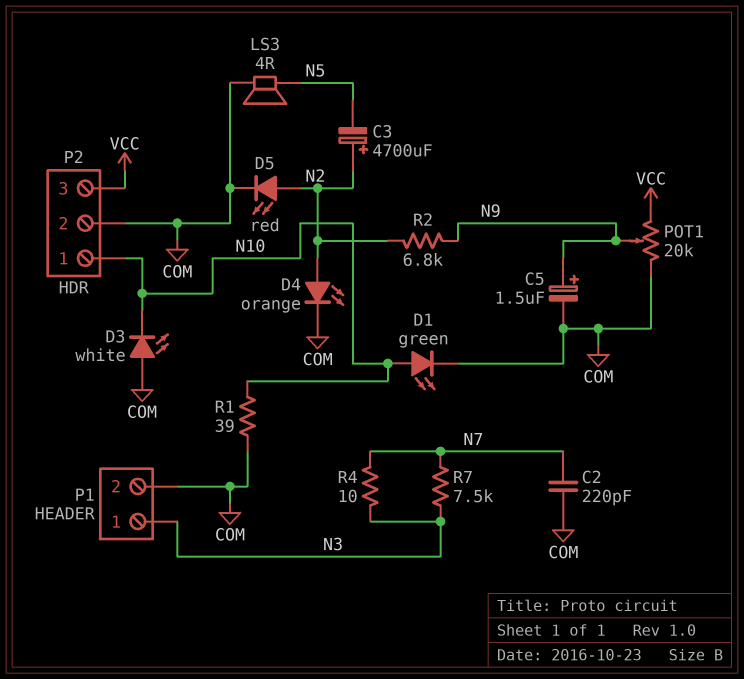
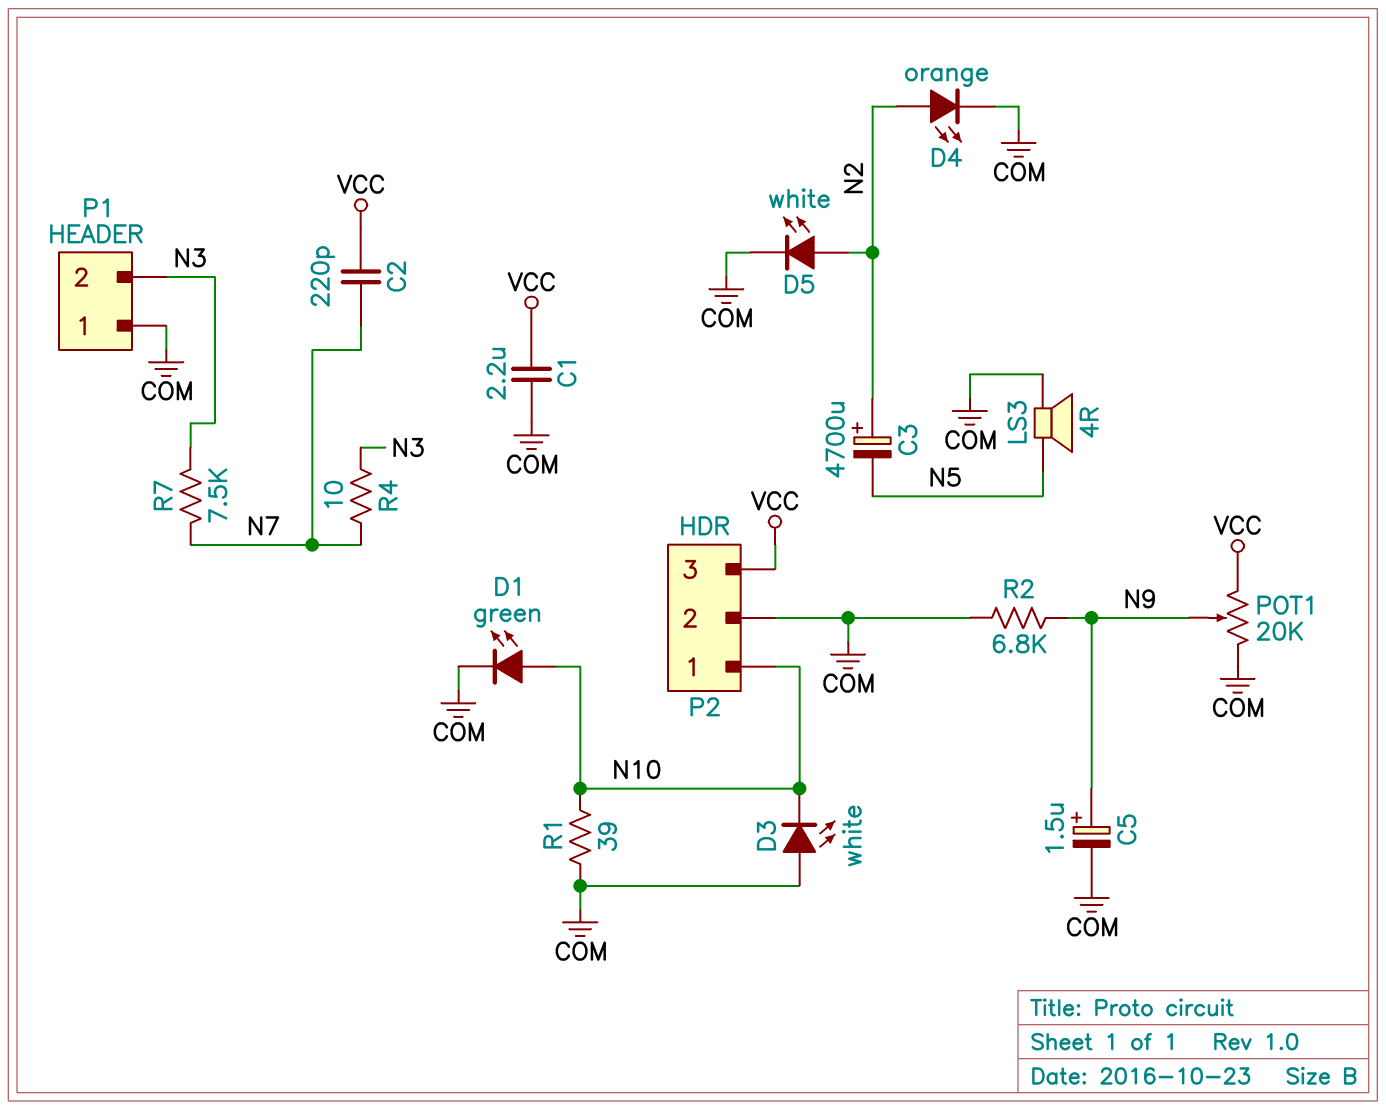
C1: none -> 2.2uF (COM, VCC)
C2: 220pF (COM, N7) -> 220pF (N7, VCC)
D5: LED red (A N2, K COM) -> LED white (A N2, K COM)
P1 pin 1: N3 -> COM
P1 pin 2: COM -> N3
R2: 6.8k (N2, N9) -> 6.8k (COM, N9)

